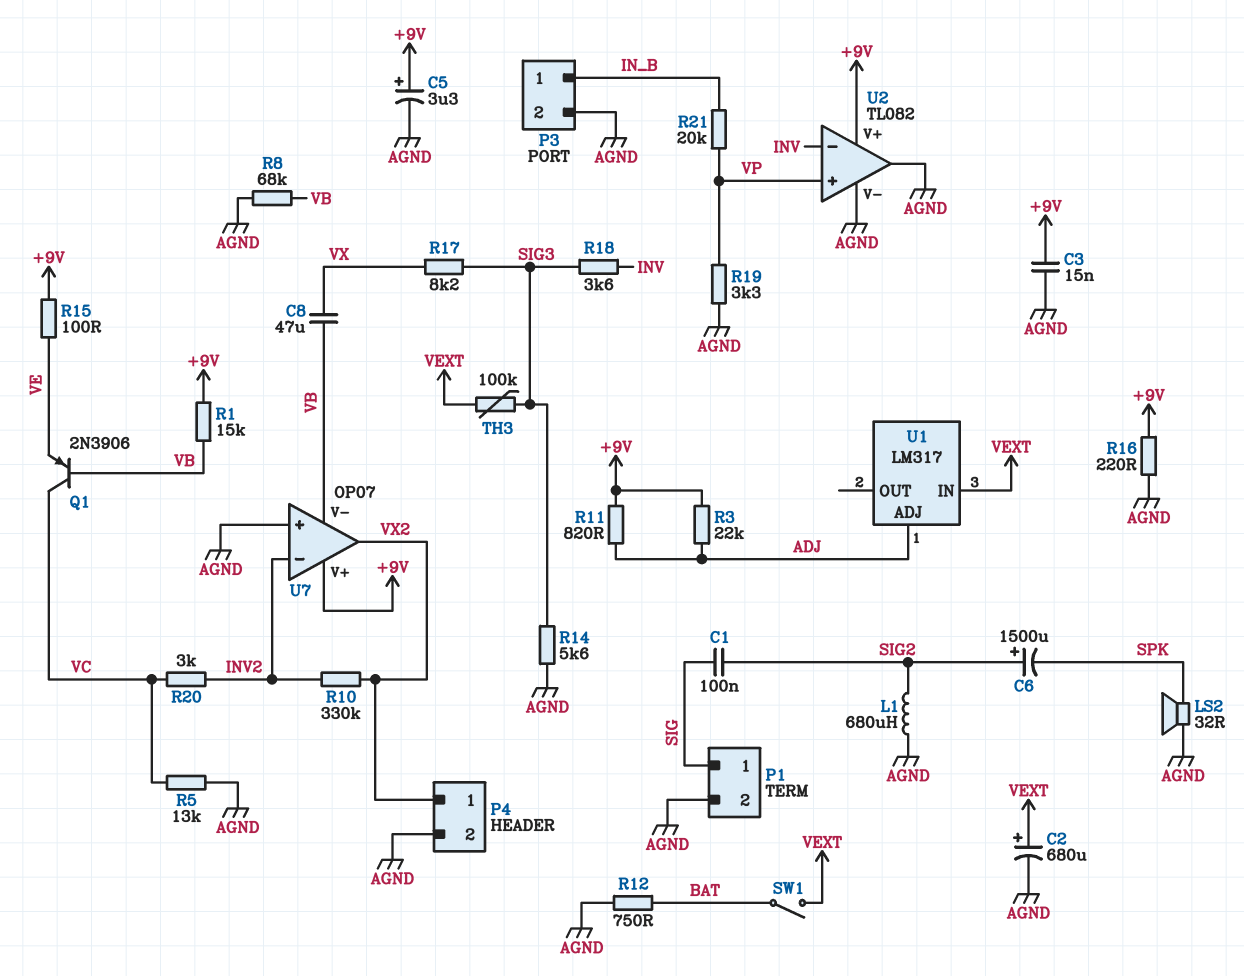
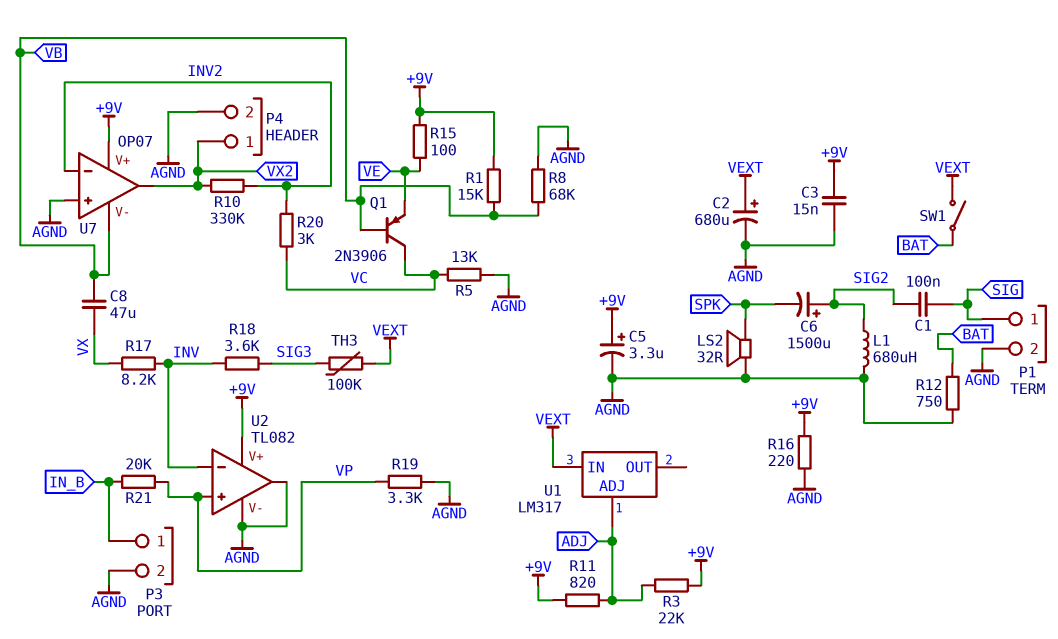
R14: 5.6k (AGND, SIG3) -> none
R17: 8.2k (SIG3, VX) -> 8.2k (INV, VX)

